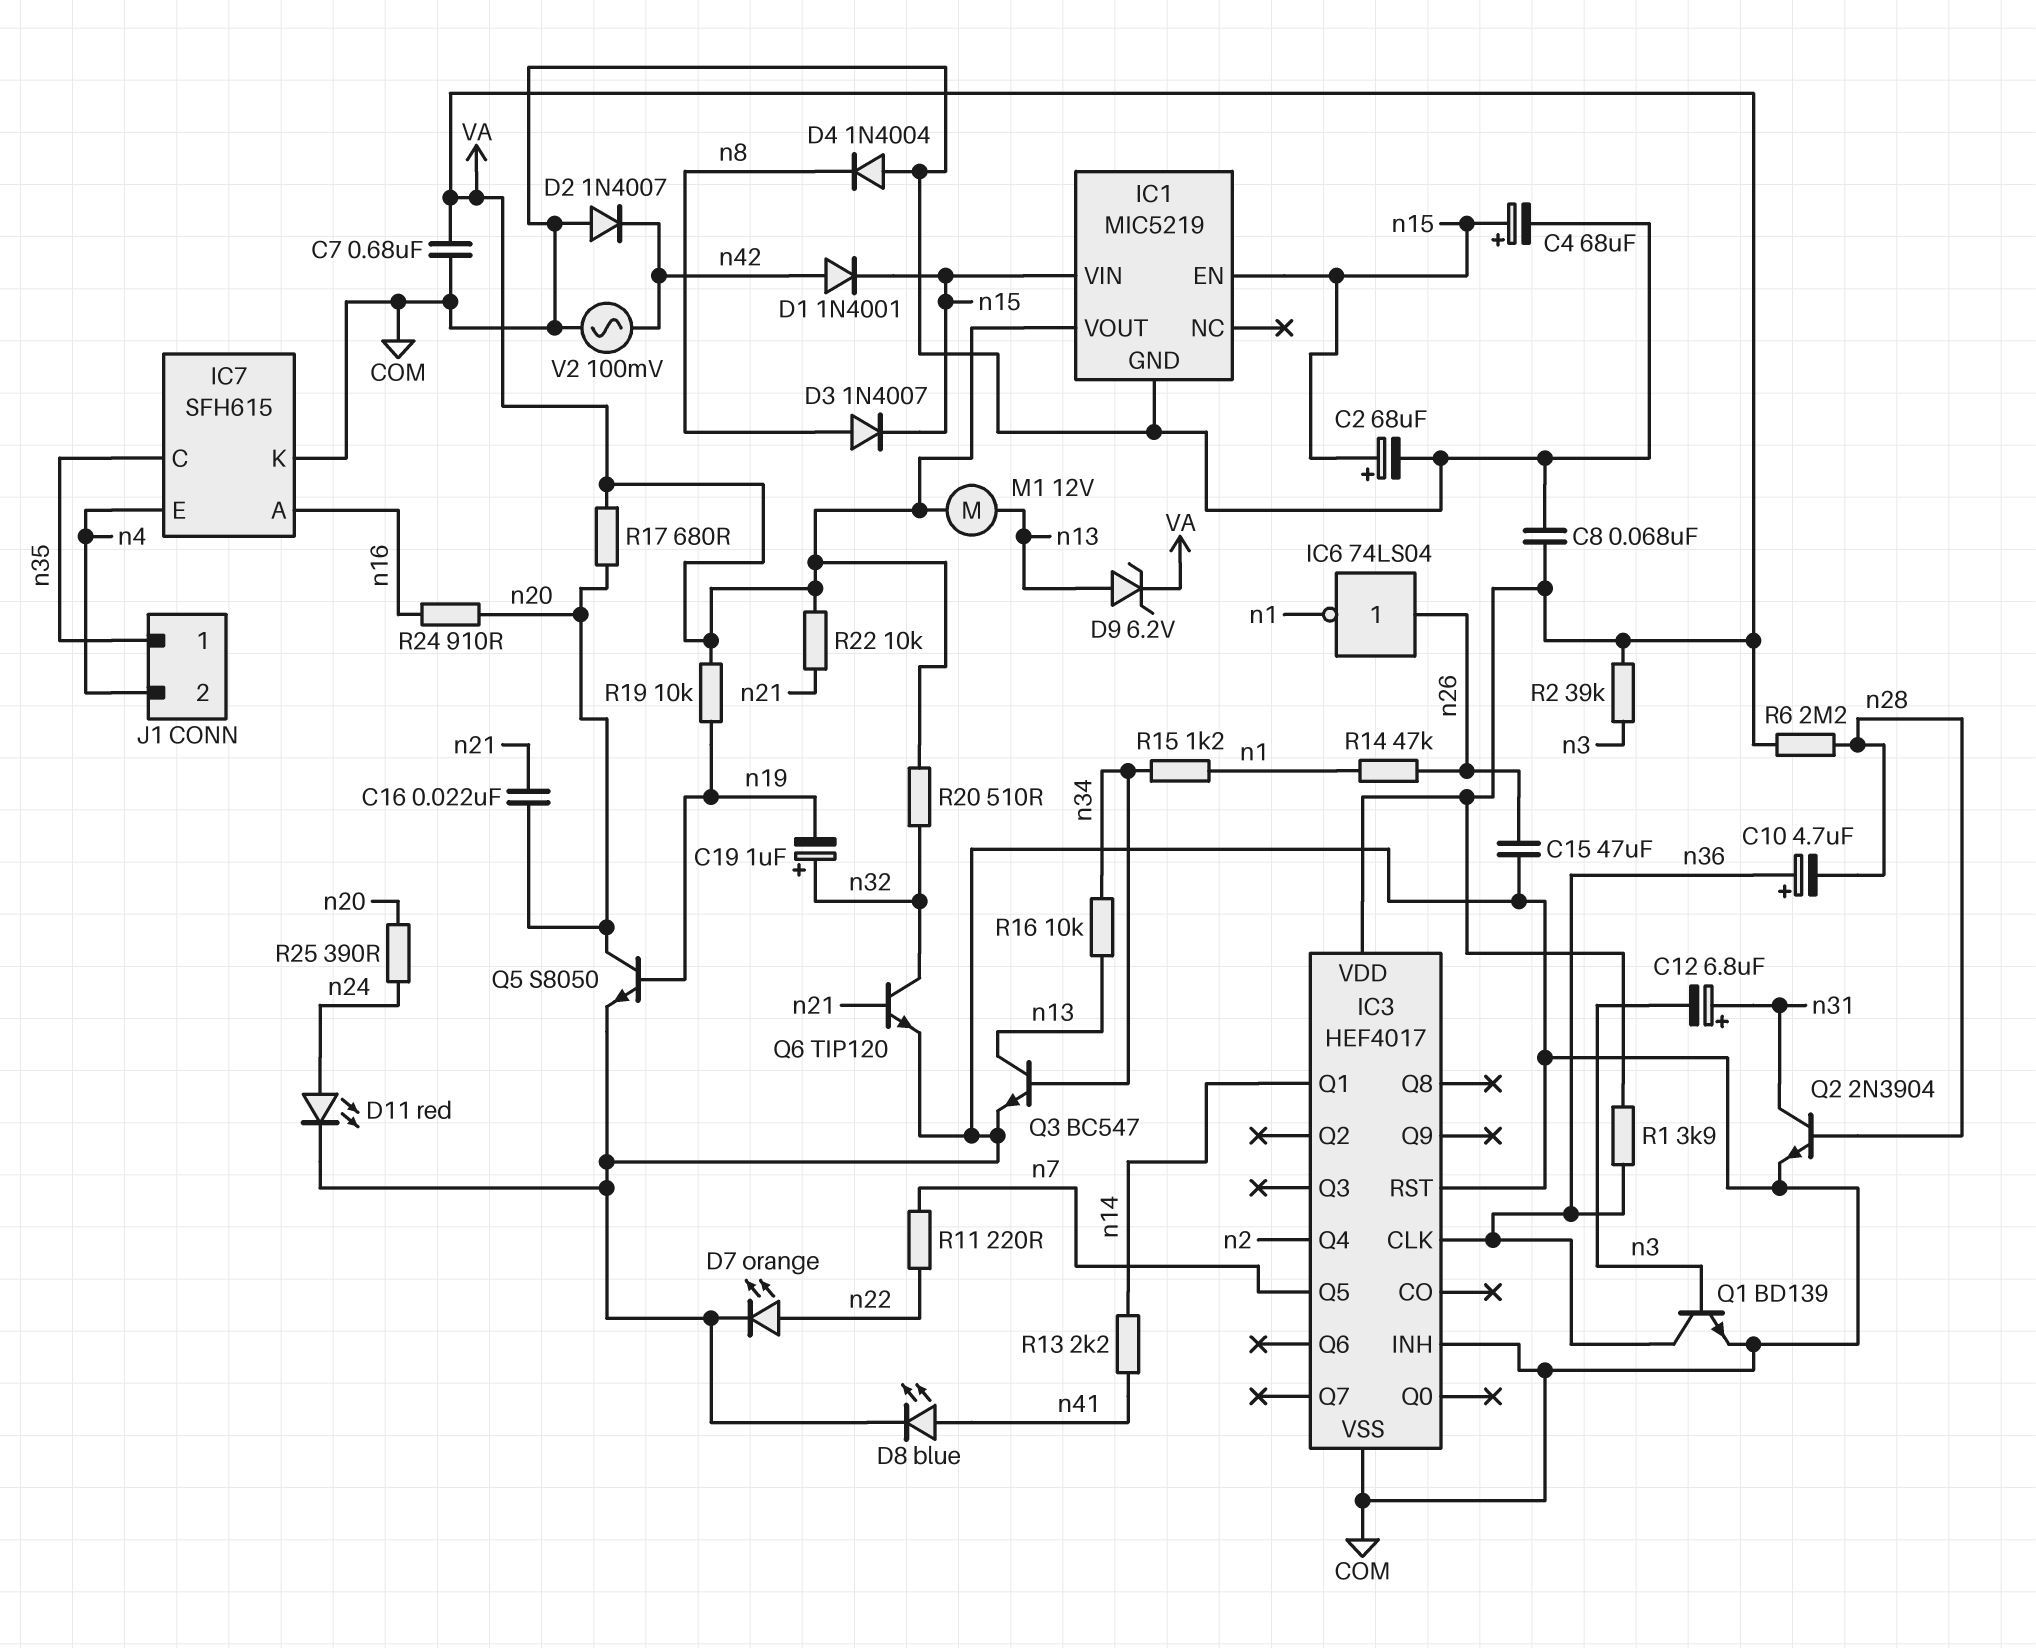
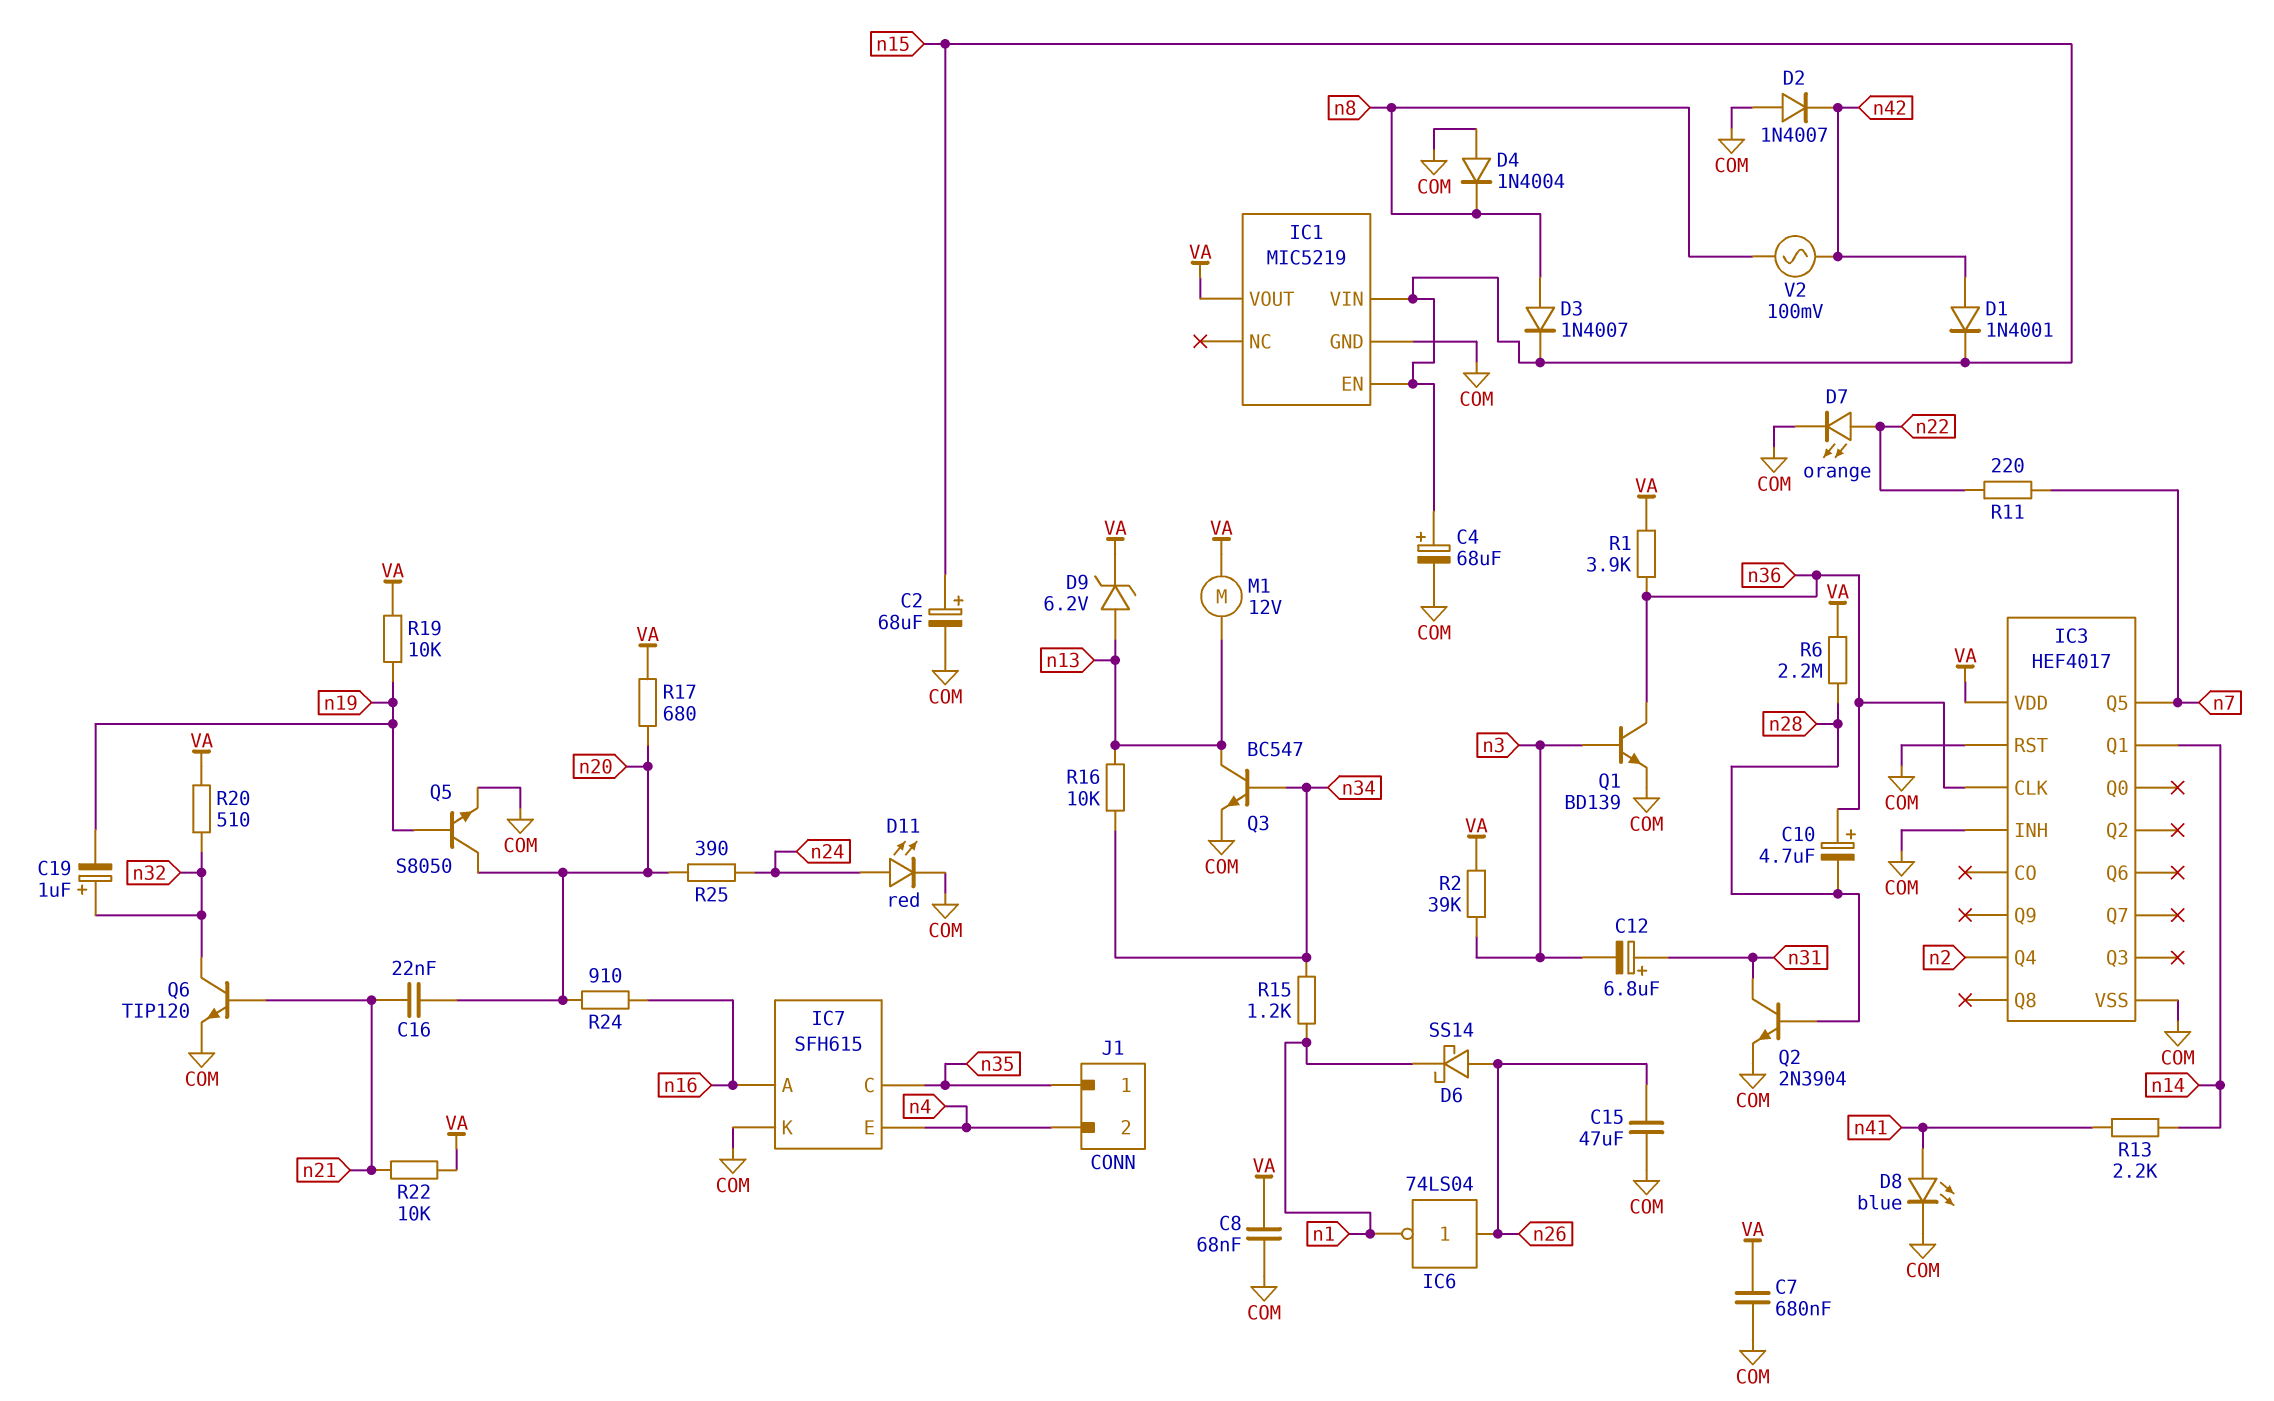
D6: none -> schottky SS14 (A n26, K n1)
R14: 47k (n1, n26) -> none
V2: AC 100mV (COM, n42) -> AC 100mV (n8, n42)

